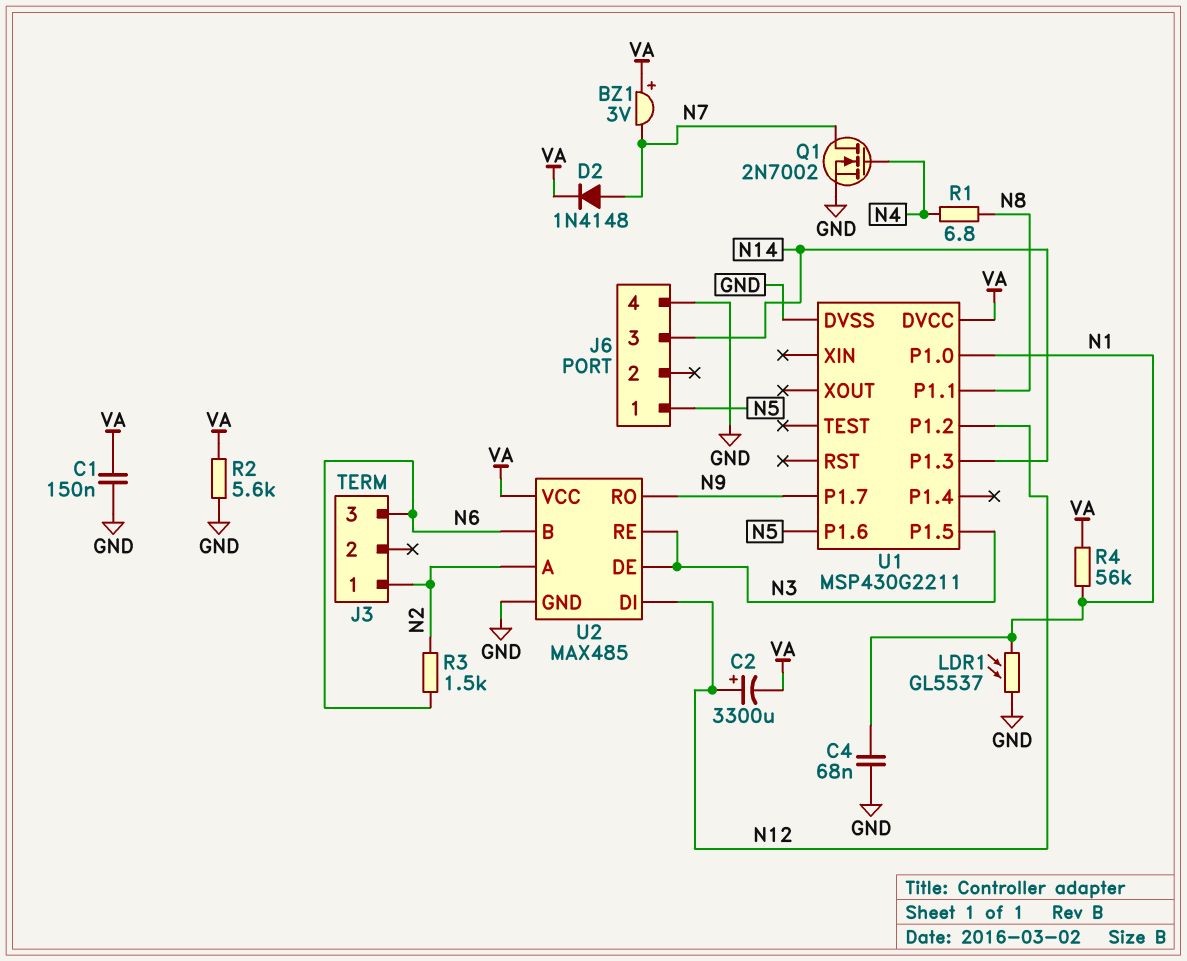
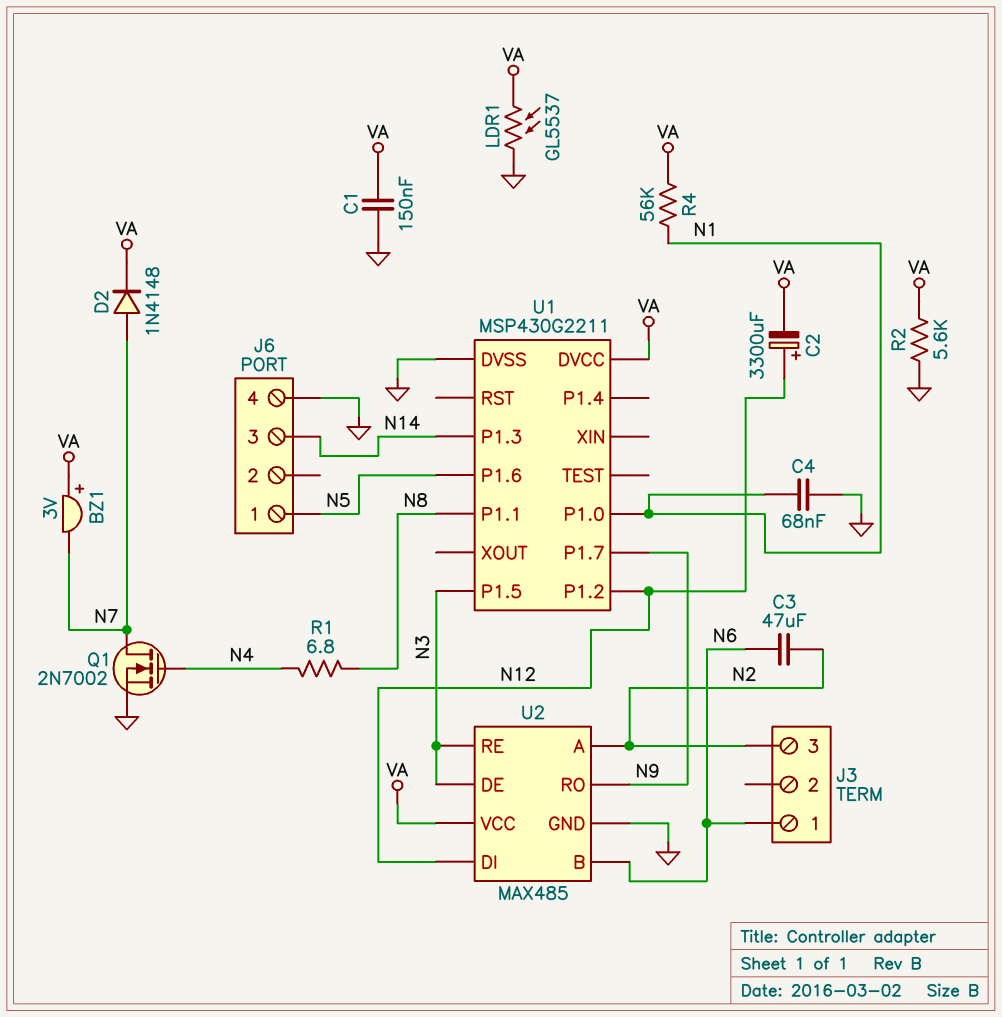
C3: none -> 47uF (N2, N6)
J3 pin 1: N2 -> N6
J3 pin 3: N6 -> N2
LDR1: GL5537 (GND, N1) -> GL5537 (GND, VA)
R3: 1.5k (N2, N6) -> none

